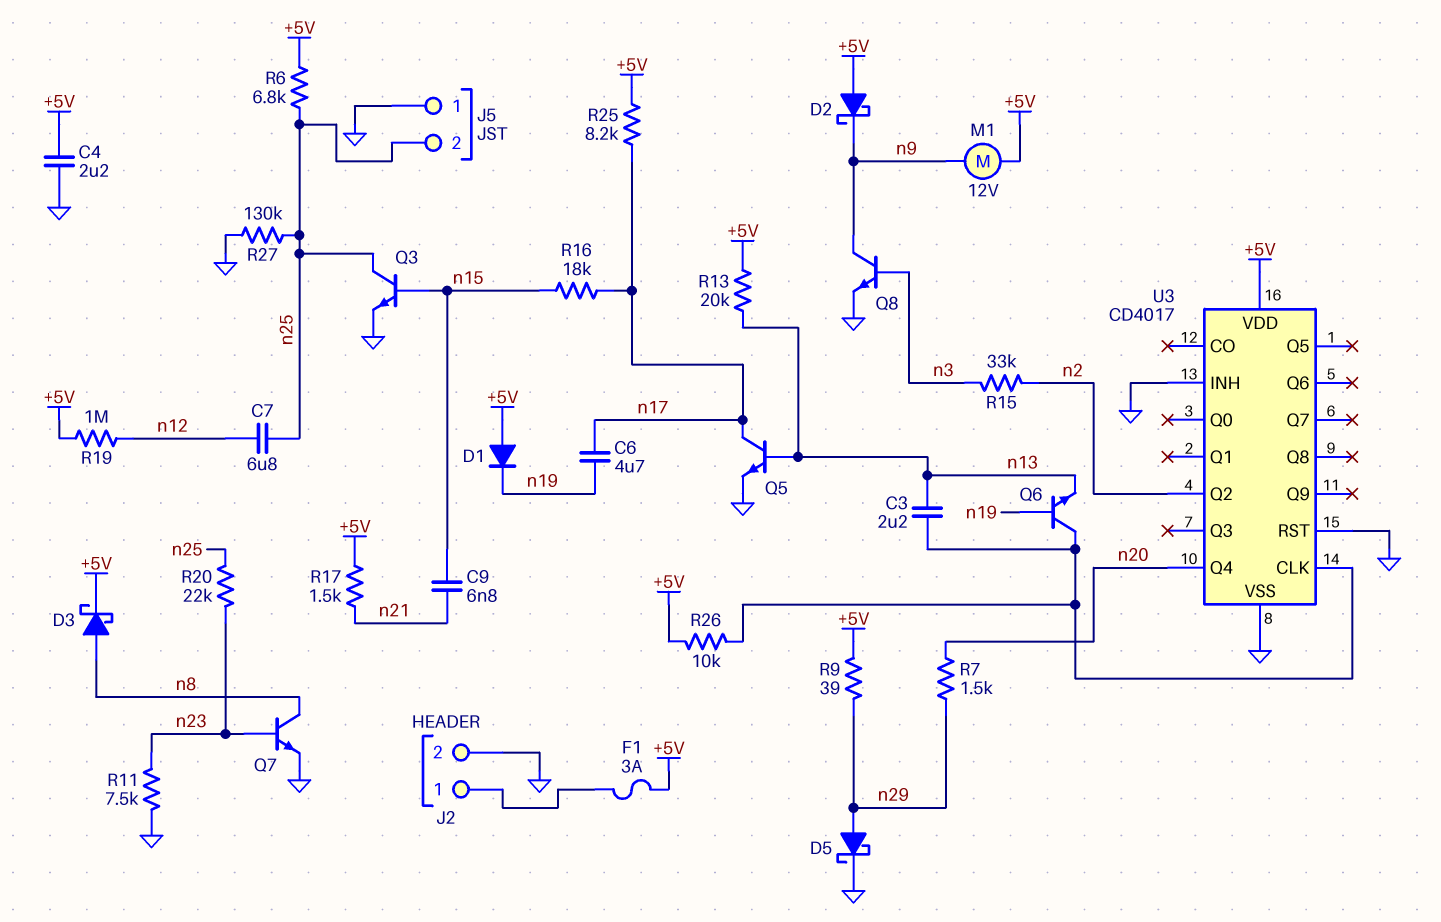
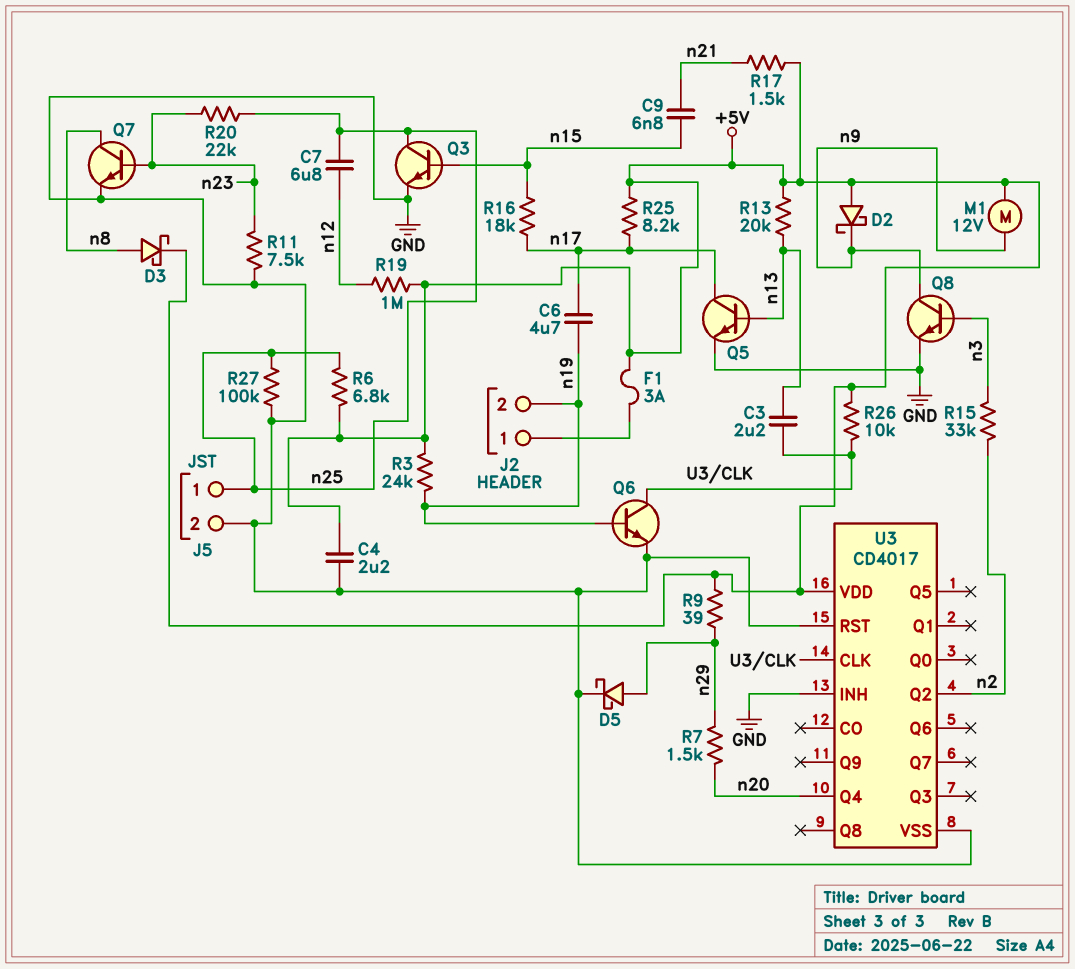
D1: diode (A +5V, K n19) -> none
J2 pin 2: GND -> n19
J5 pin 1: GND -> n25
J5 pin 2: n25 -> GND
Q6: NPN (B n19, C U3/CLK, E n13) -> NPN (B n19, C U3/CLK, E GND)
R3: none -> 24k (+5V, n19)
R27: 130k (GND, n25) -> 100k (GND, n25)

